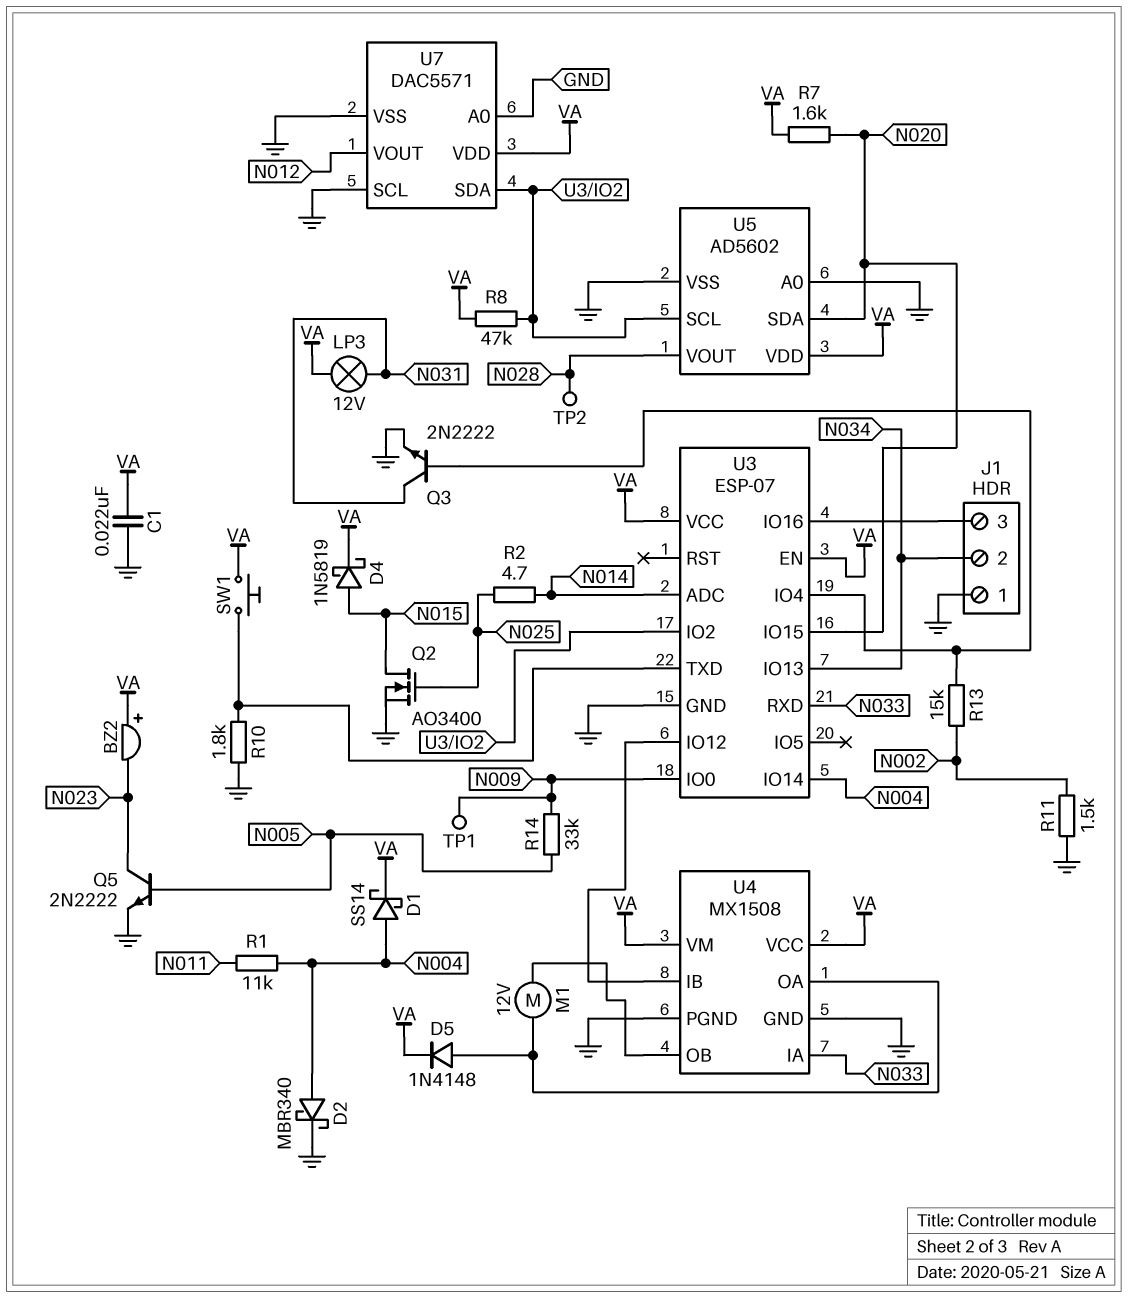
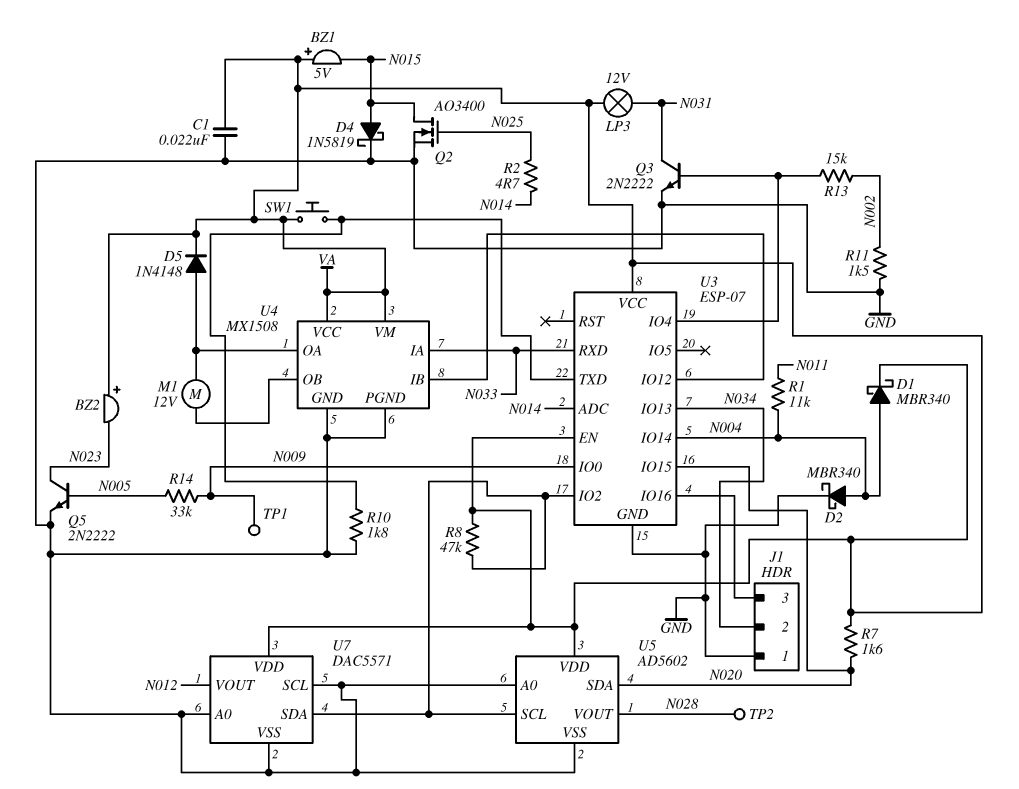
BZ1: none -> buzzer 5V (plus VA, minus N015)
D1: schottky SS14 (A N004, K VA) -> schottky MBR340 (A N004, K VA)
D4: schottky 1N5819 (A N015, K VA) -> schottky 1N5819 (A N015, K GND)

